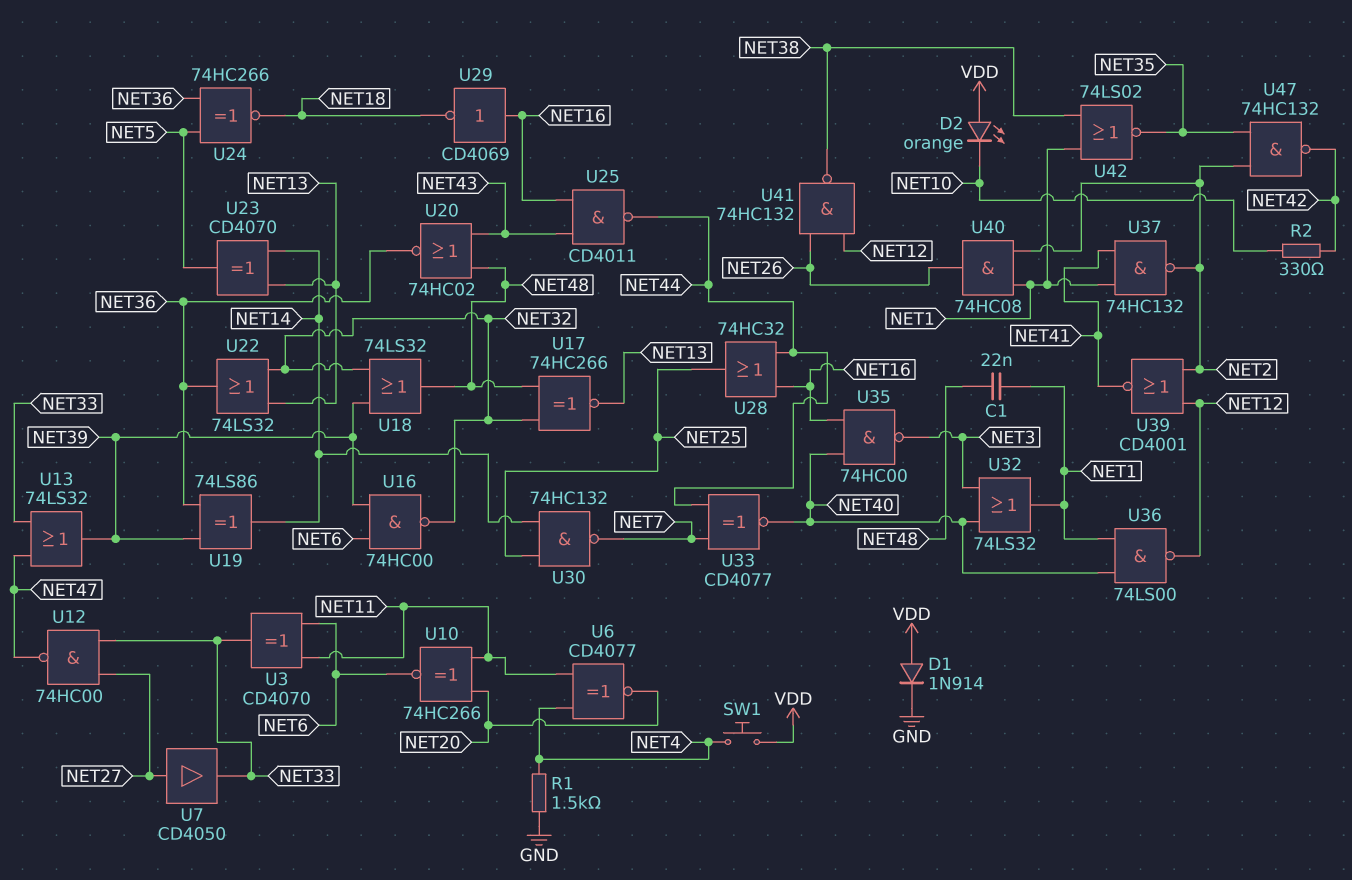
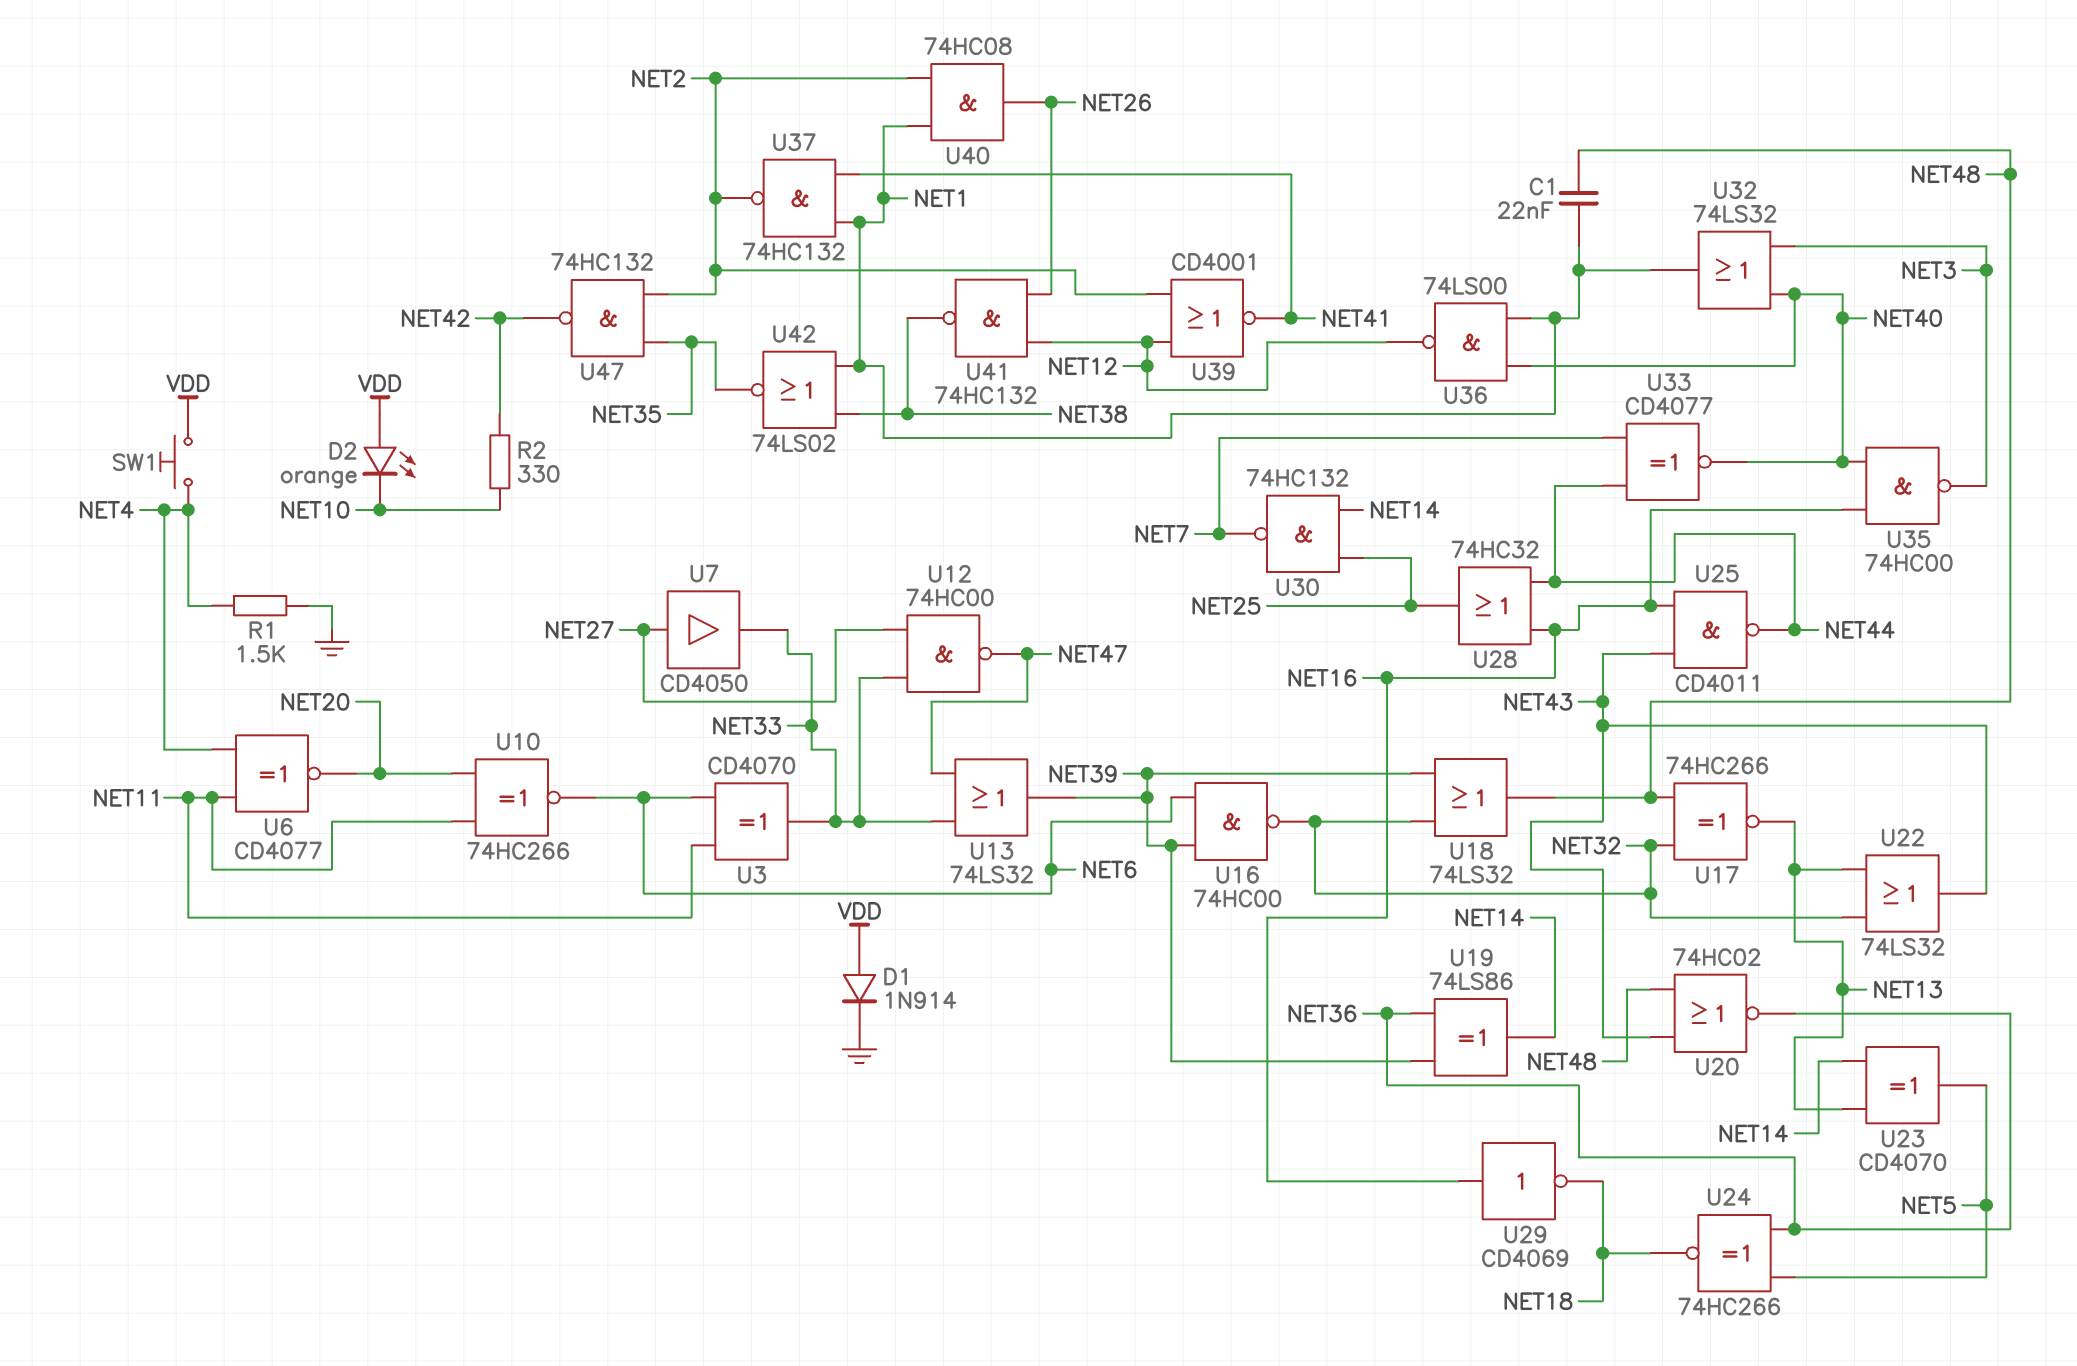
U22: OR 74LS32 (in NET13, in NET32, out NET36) -> OR 74LS32 (in NET13, in NET32, out NET43)

